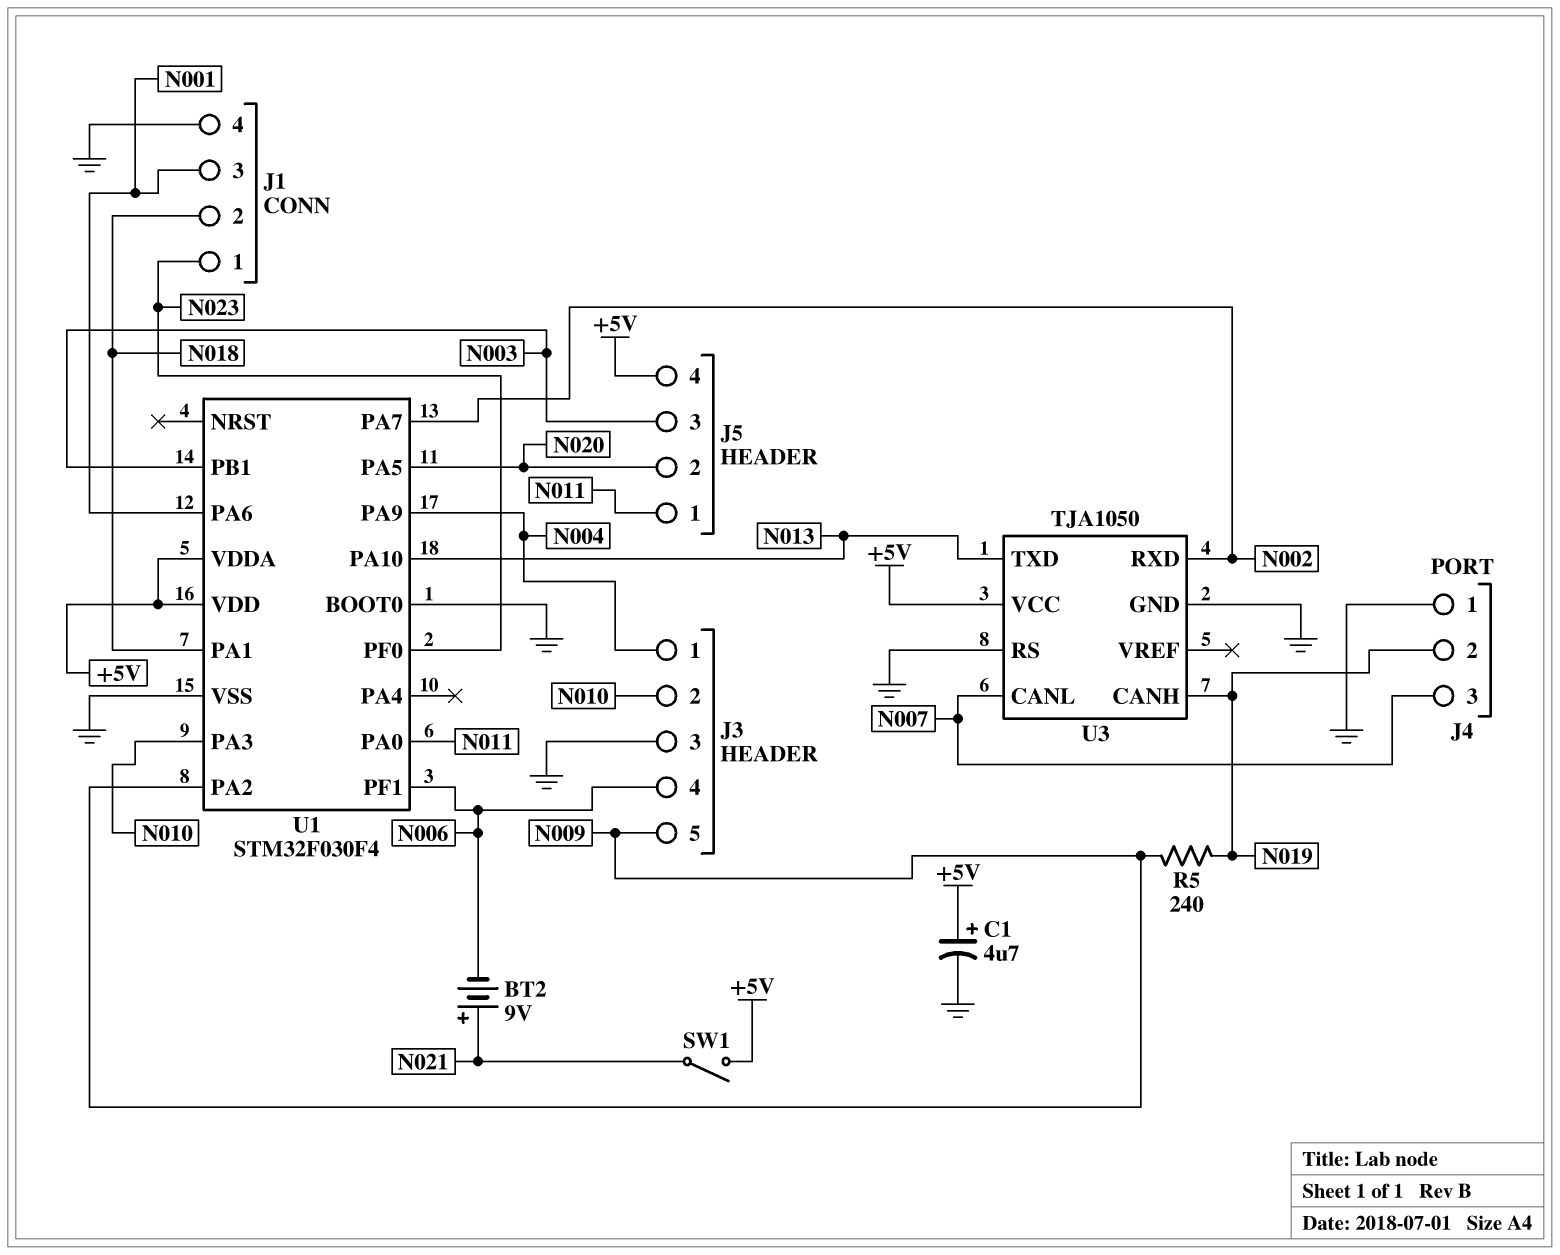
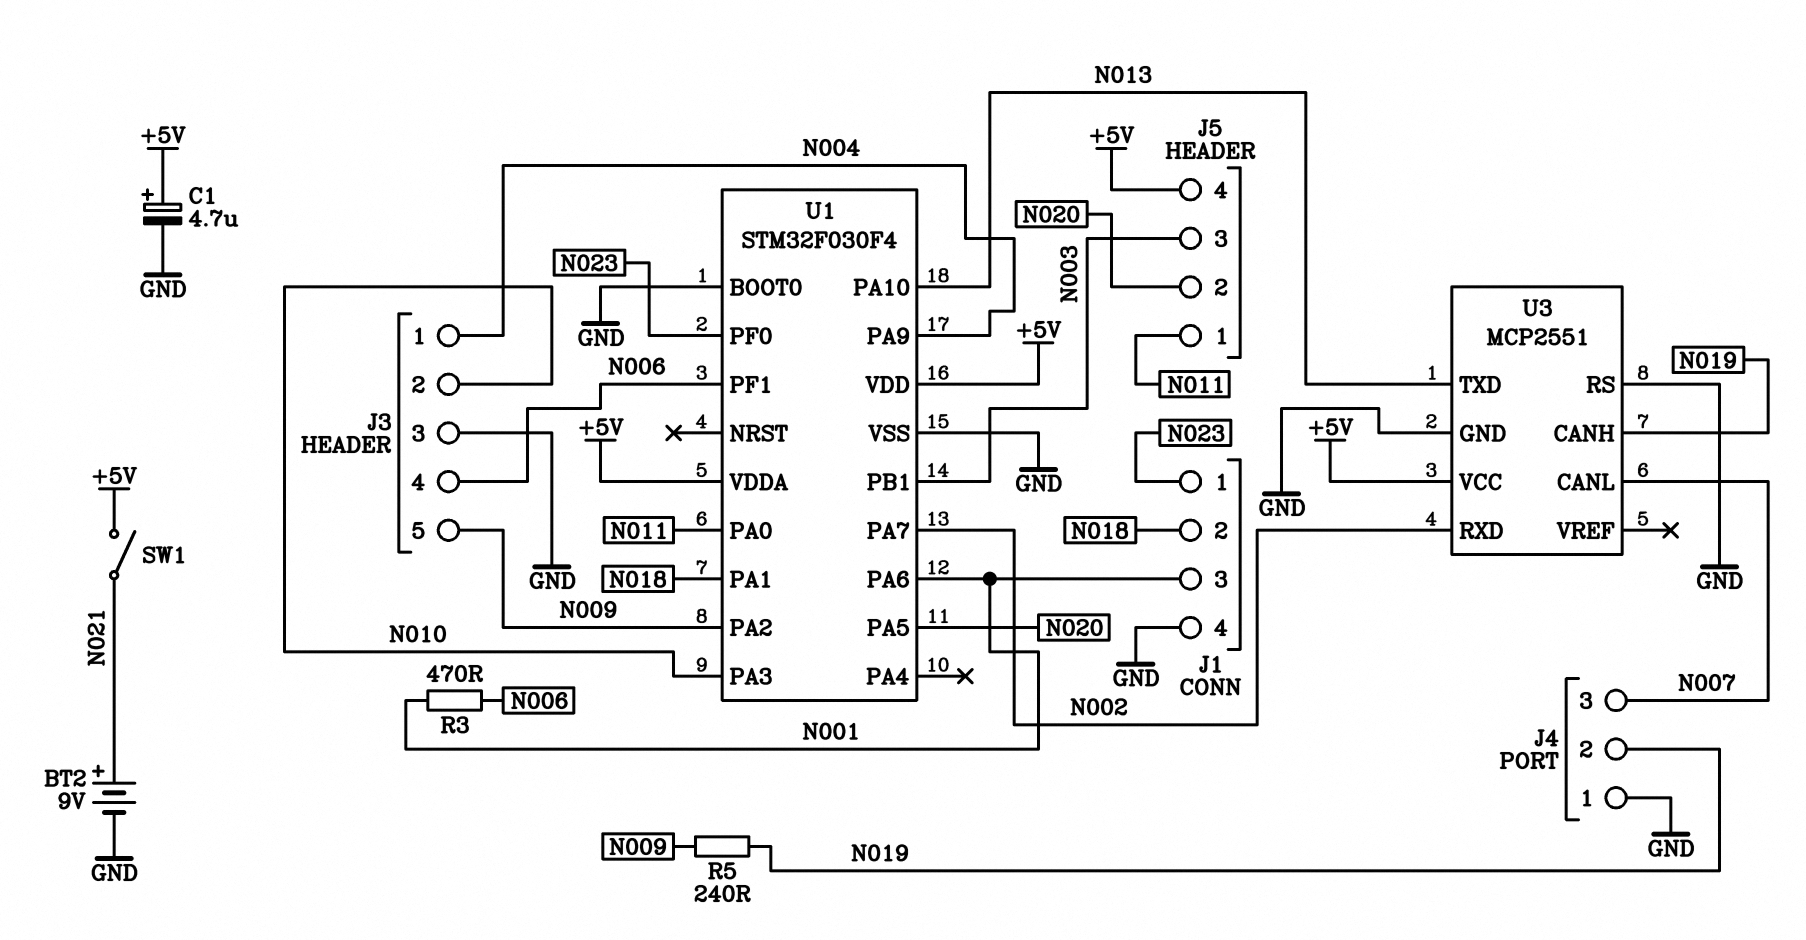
BT2: 9V (plus N021, minus N006) -> 9V (plus N021, minus GND)
R3: none -> 470 (N001, N006)
U3: TJA1050 -> MCP2551

